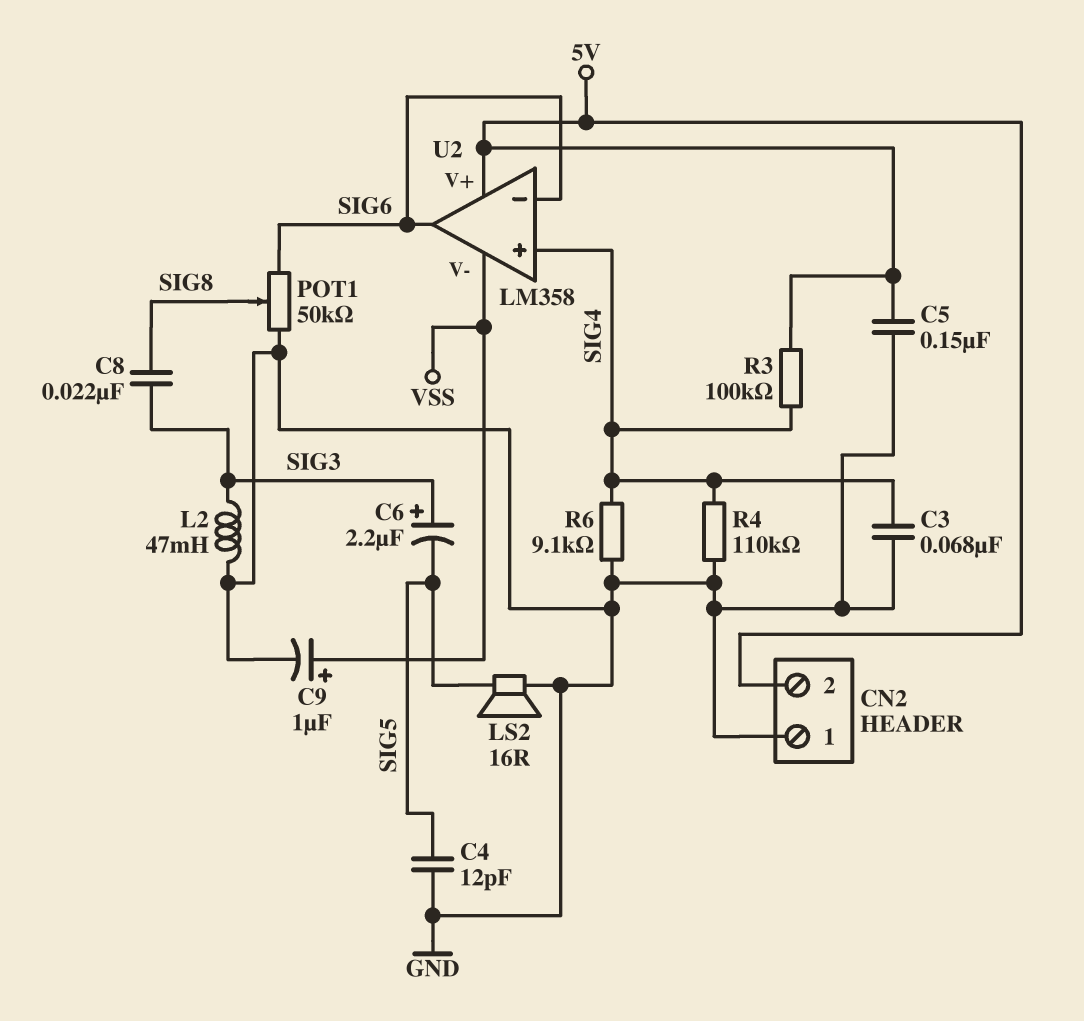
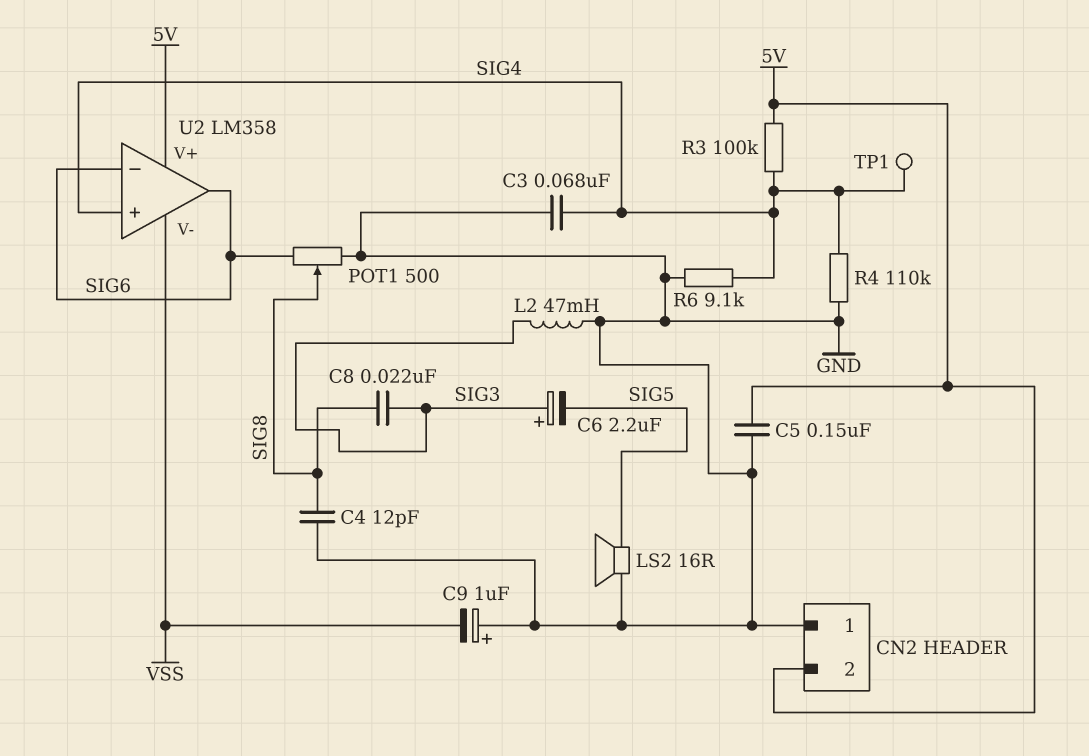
C4: 12pF (GND, SIG5) -> 12pF (GND, SIG8)
C9: 1uF (plus VSS, minus GND) -> 1uF (plus GND, minus VSS)
POT1: 50k (GND, SIG6, wiper SIG8) -> 500 (GND, SIG6, wiper SIG8)
TP1: none -> test point (SIG4)

